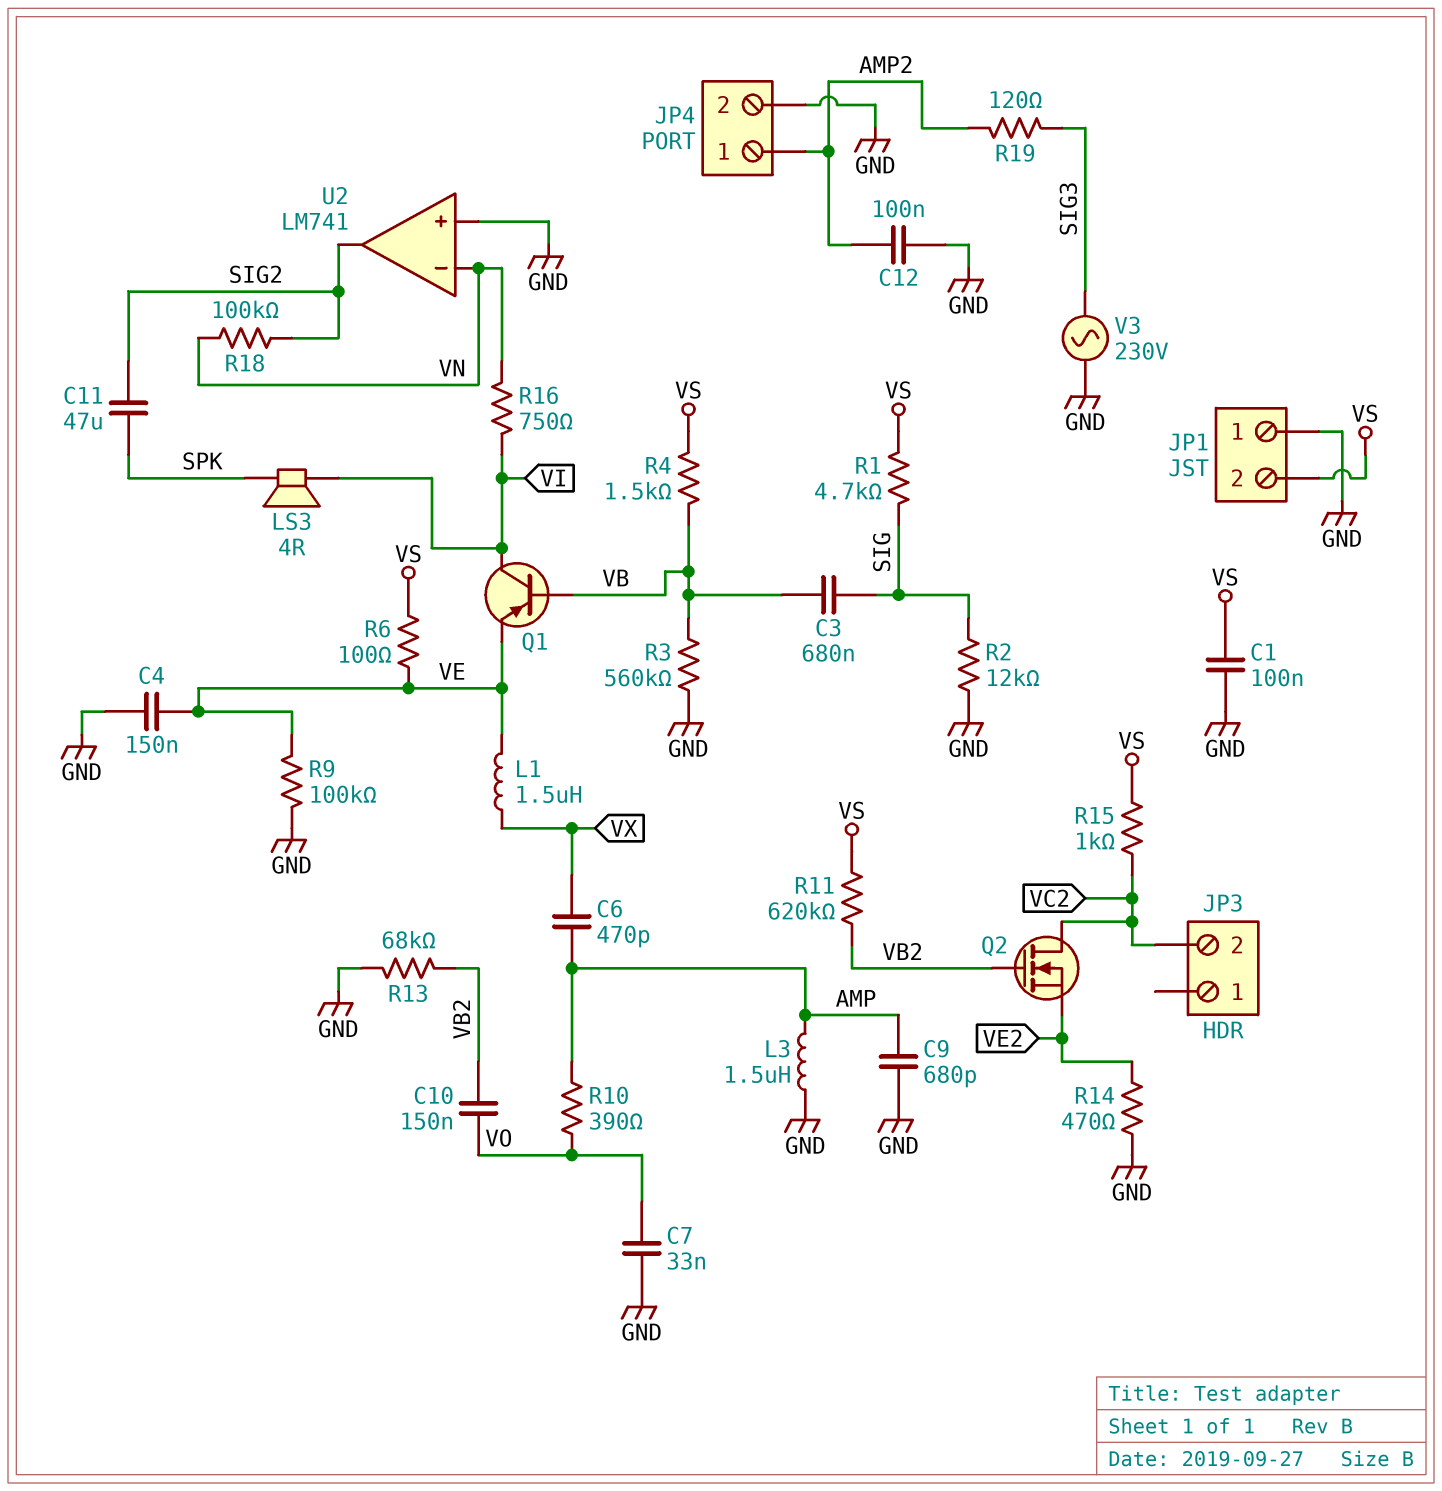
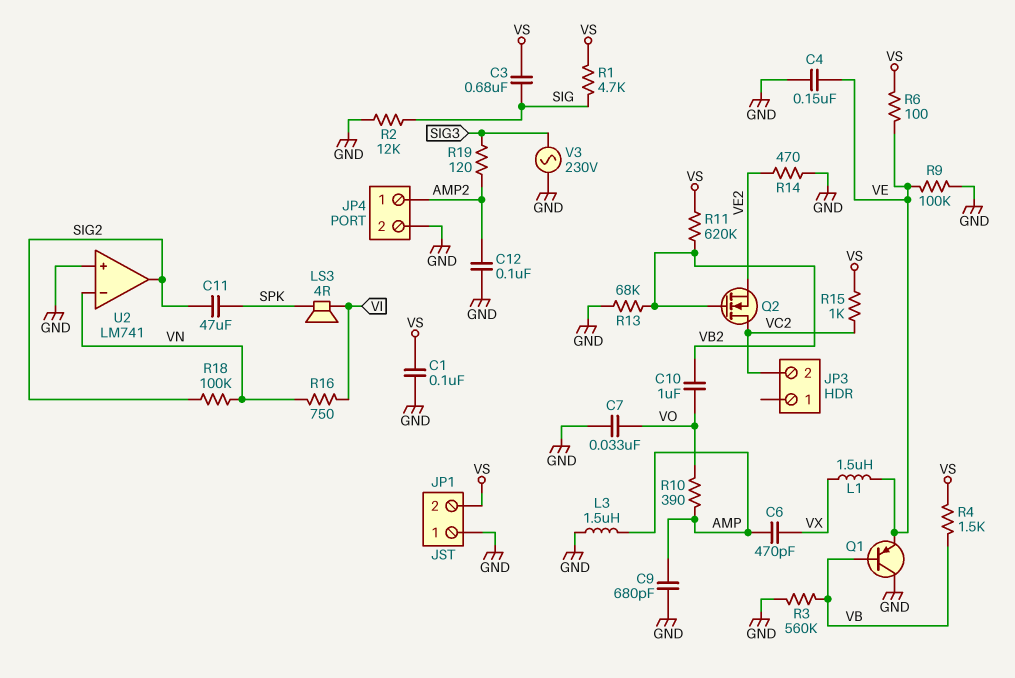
C3: 680nF (SIG, VB) -> 680nF (SIG, VS)
C10: 150nF (VB2, VO) -> 1uF (VB2, VO)
Q1: PNP (B VB, C VI, E VE) -> PNP (B VB, C GND, E VE)

